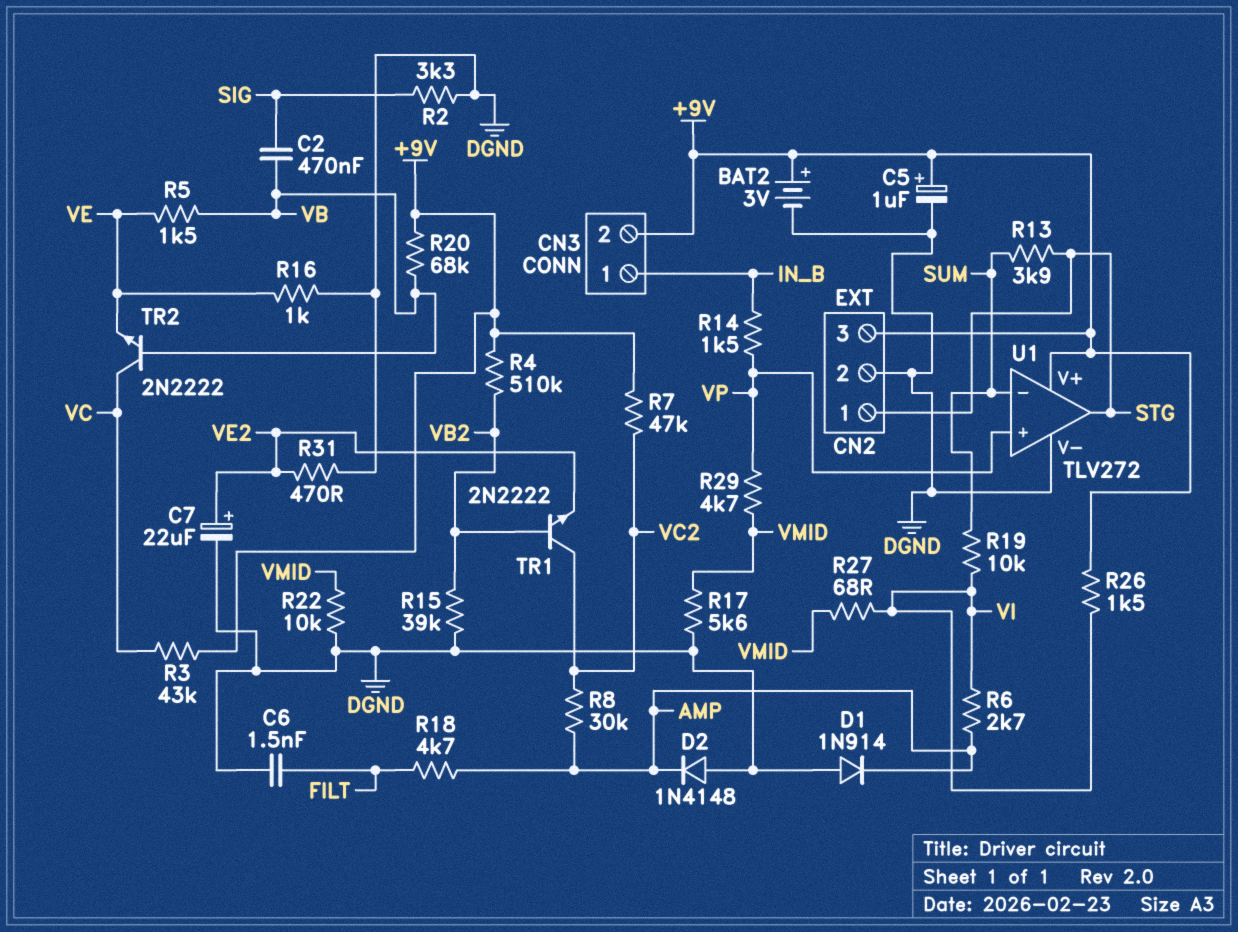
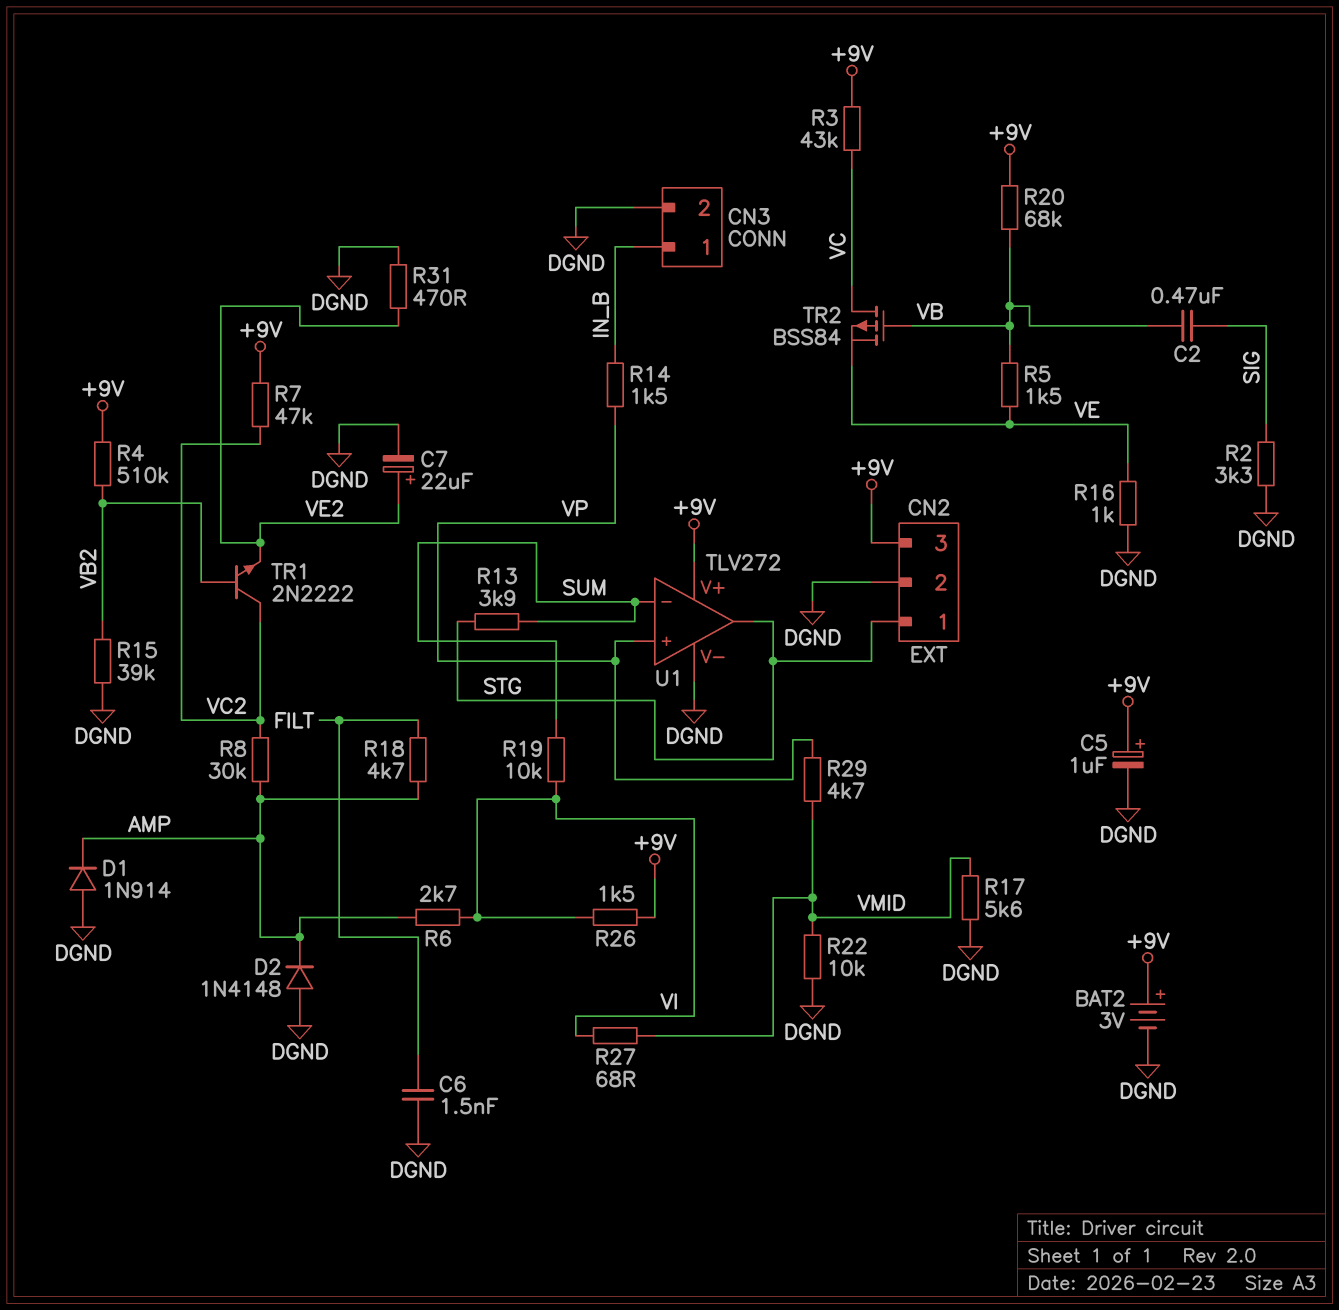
CN3 pin 2: +9V -> DGND
TR2: NPN 2N2222 (B VB, C VC, E VE) -> PMOS BSS84 (G VB, D VC, S VE)

